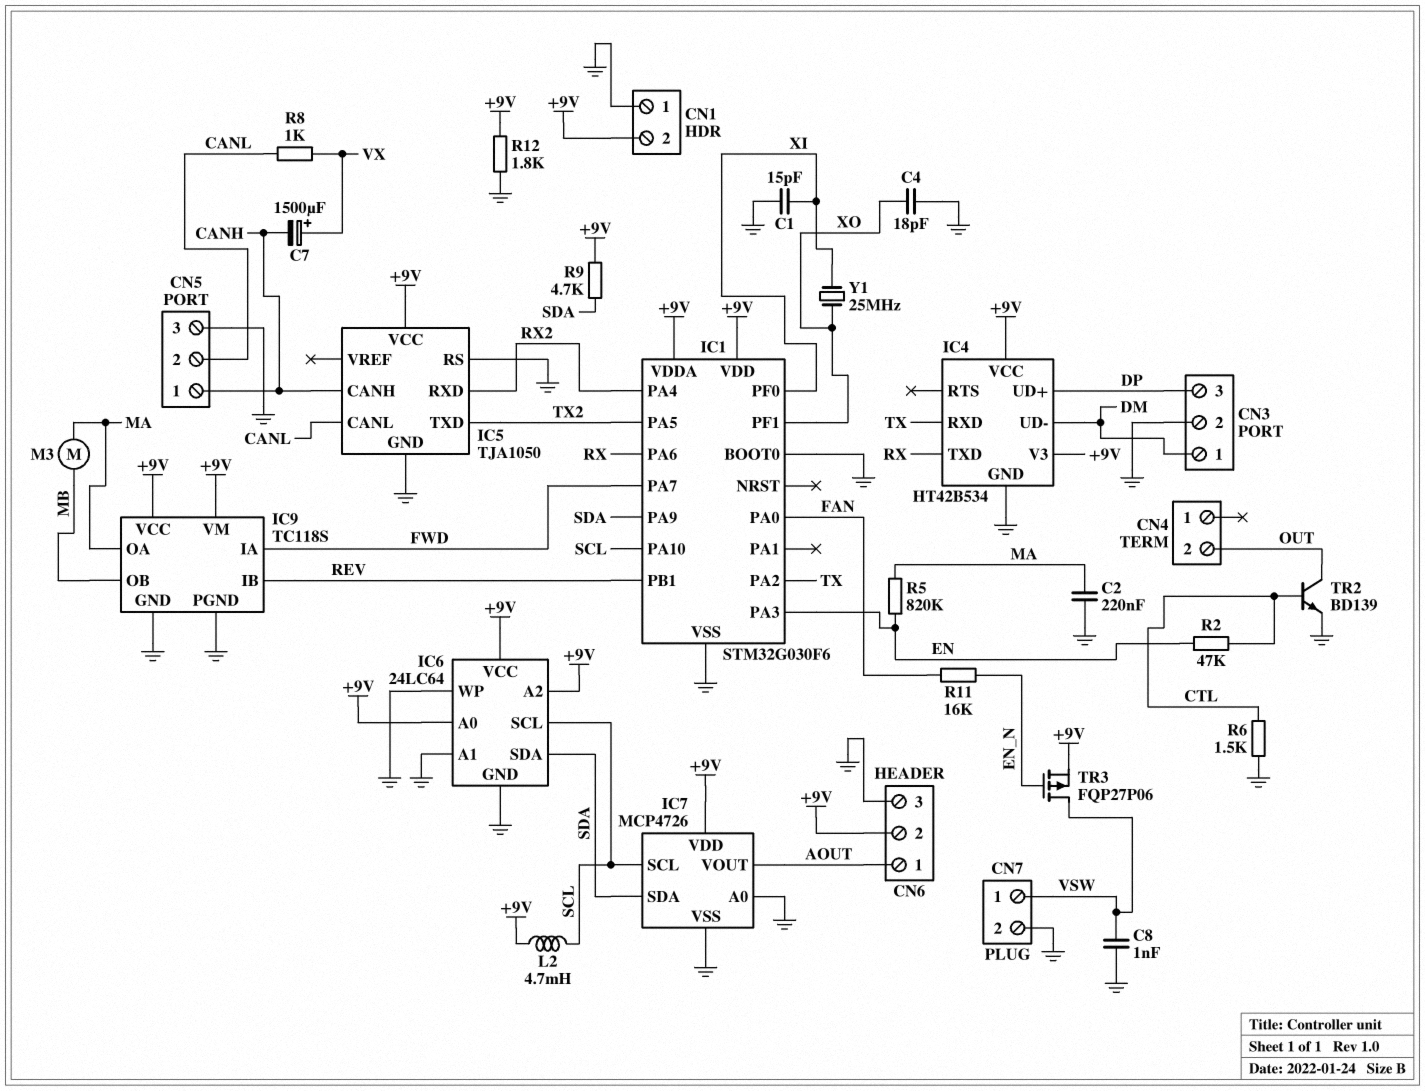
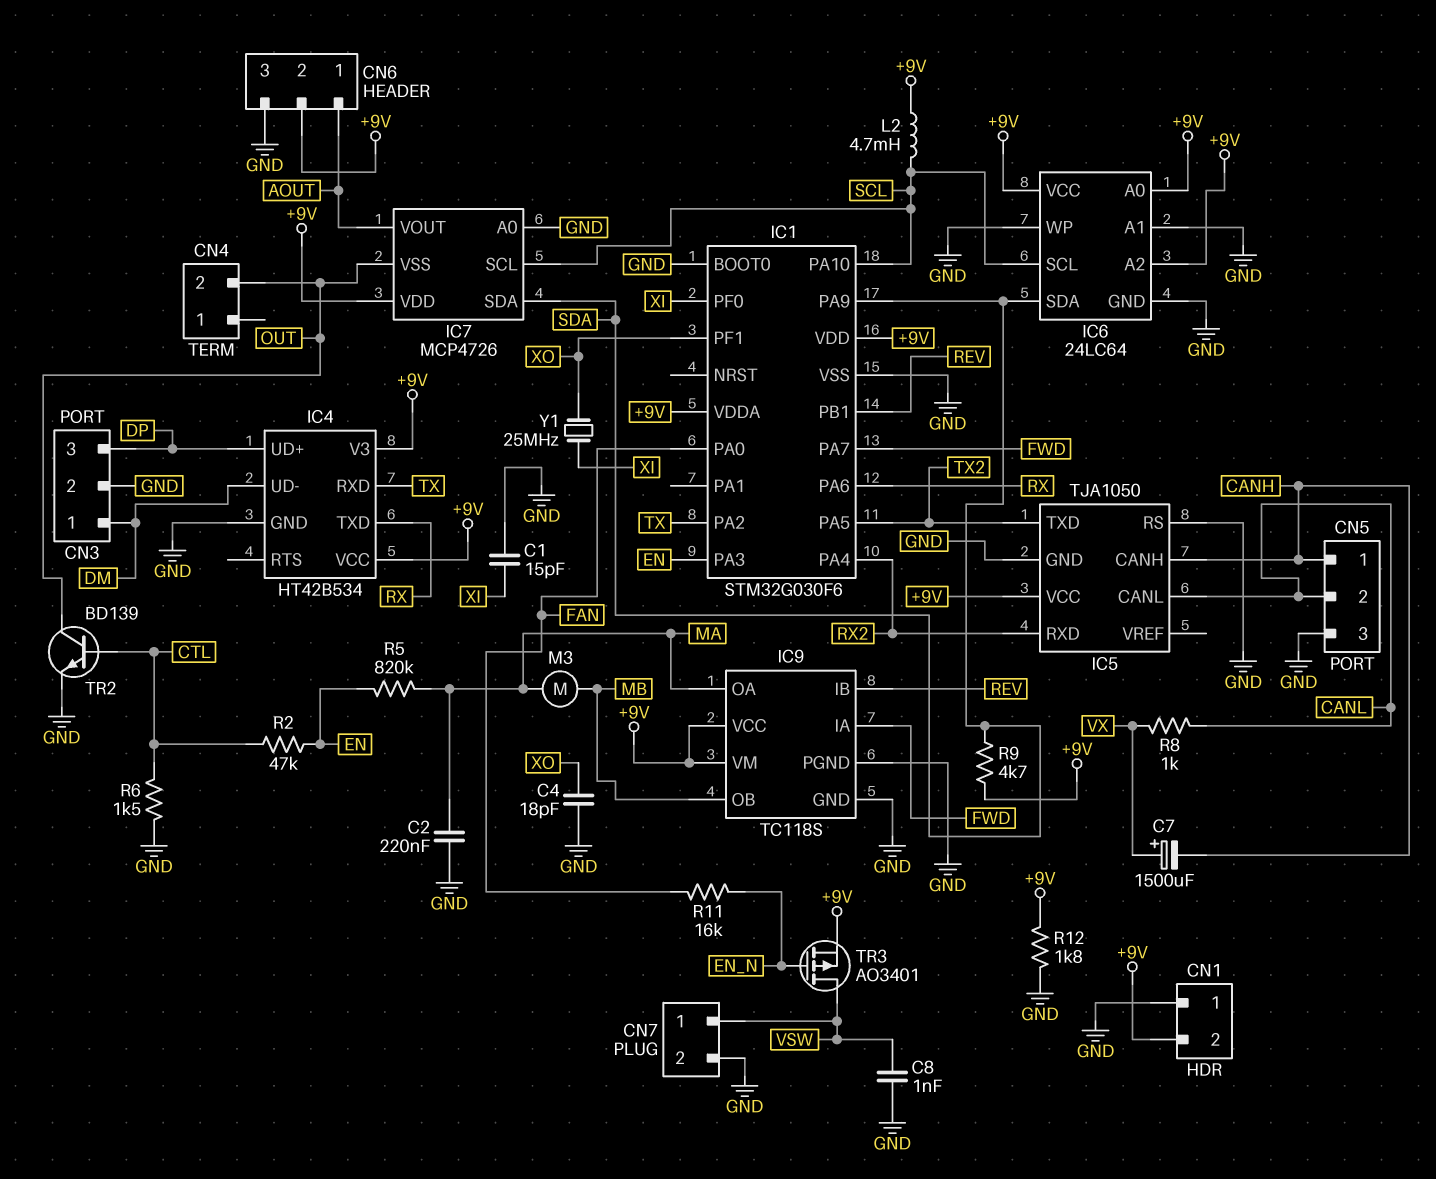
IC7 pin VSS: GND -> OUT
TR3: PMOS FQP27P06 (G EN_N, D VSW, S +9V) -> PMOS AO3401 (G EN_N, D VSW, S +9V)

